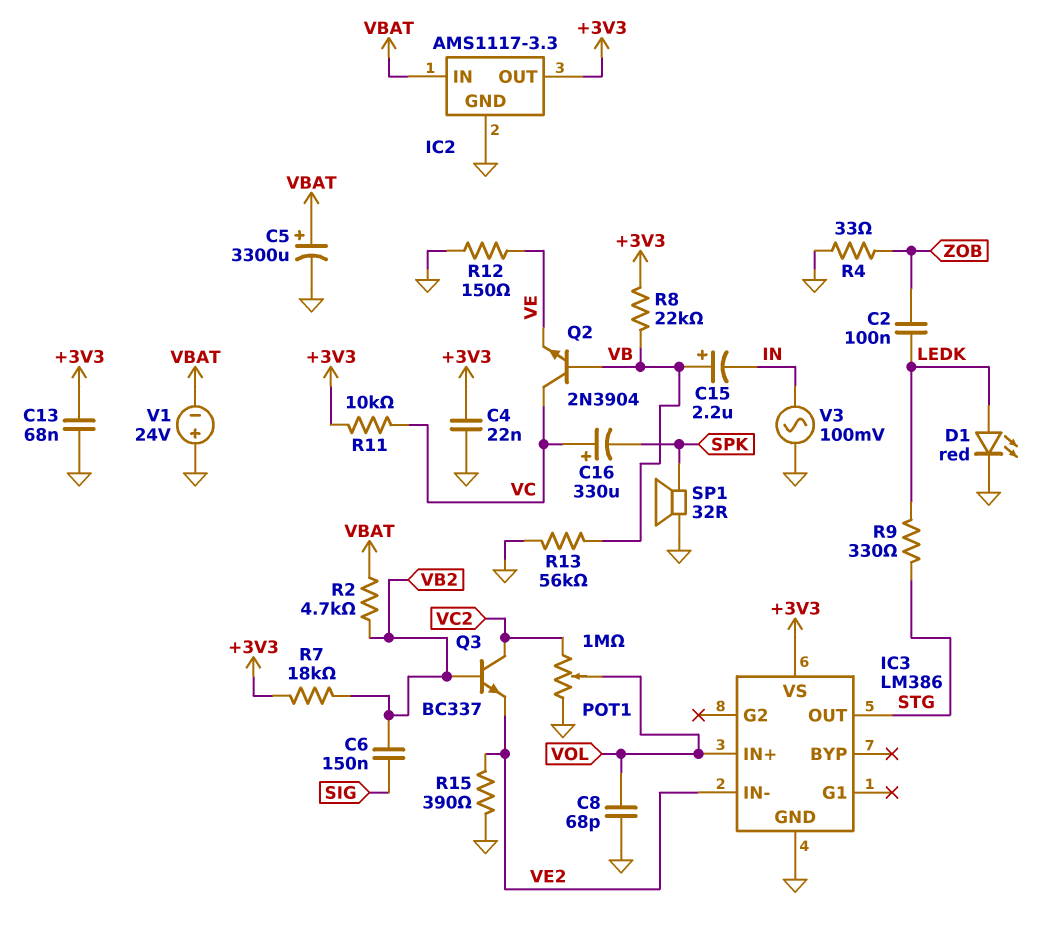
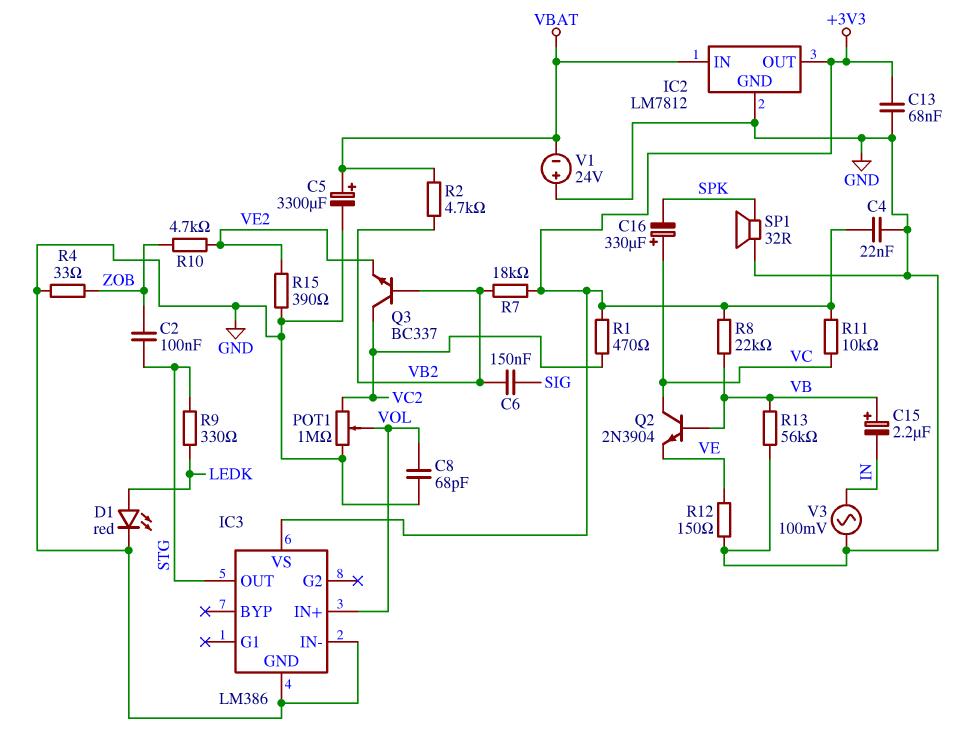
C2: 100nF (LEDK, ZOB) -> 100nF (STG, ZOB)
IC2: AMS1117-3.3 -> LM7812
IC3 pin IN-: VE2 -> GND
R1: none -> 470 (+3V3, VC2)
R10: none -> 4.7k (VE2, ZOB)

